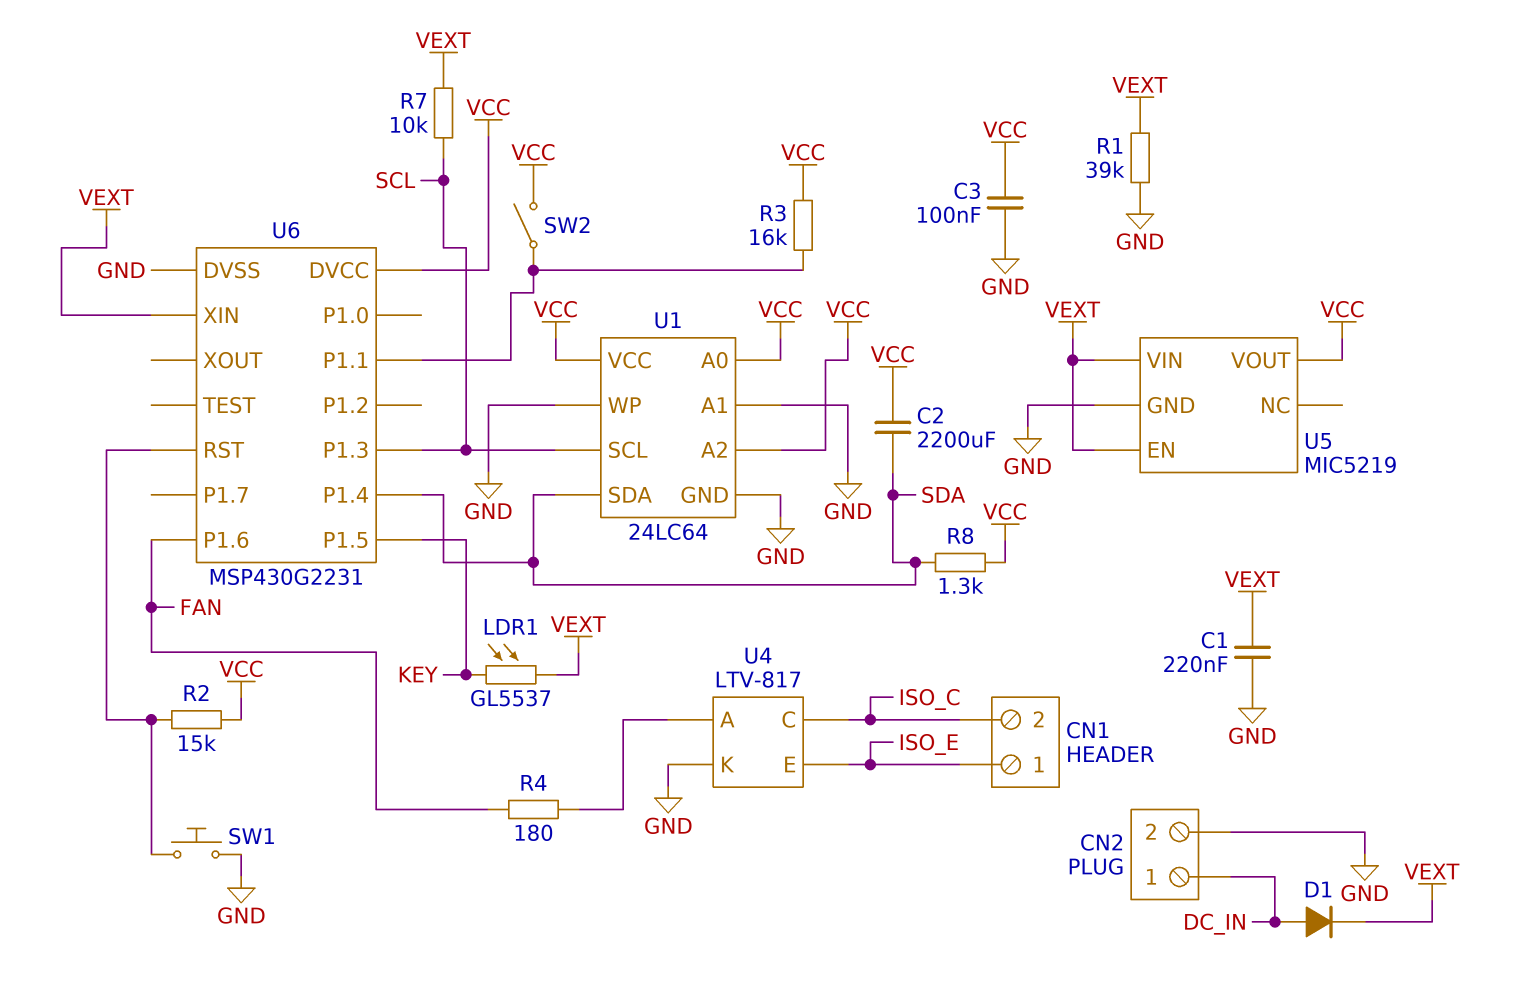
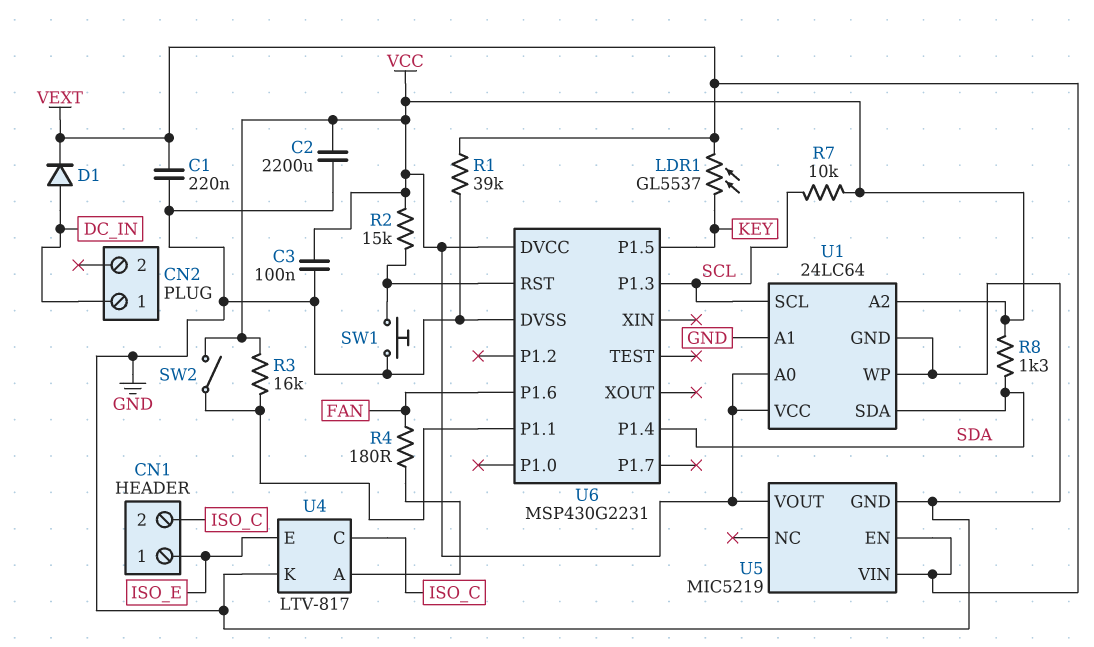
C2: 2200uF (SDA, VCC) -> 2200uF (GND, VCC)
CN2 pin 2: GND -> none
R7: 10k (SCL, VEXT) -> 10k (SCL, VCC)
U6 pin XIN: VEXT -> none

